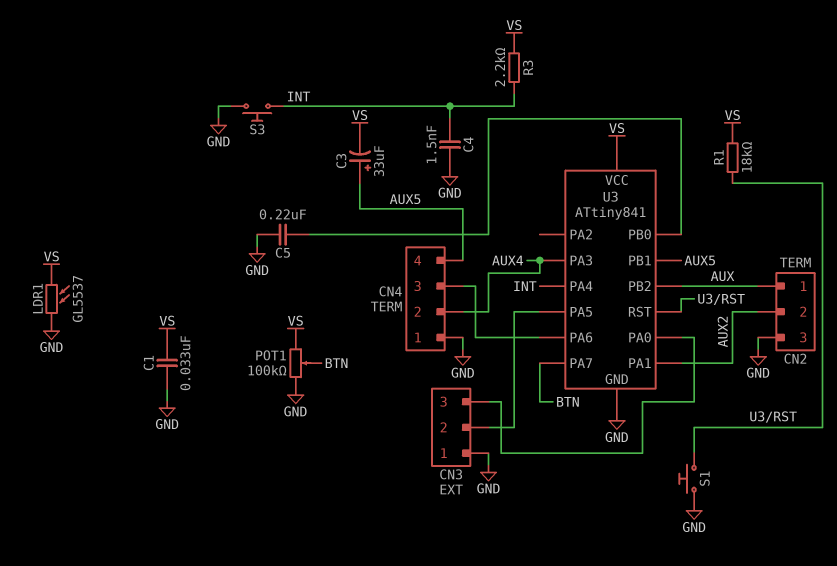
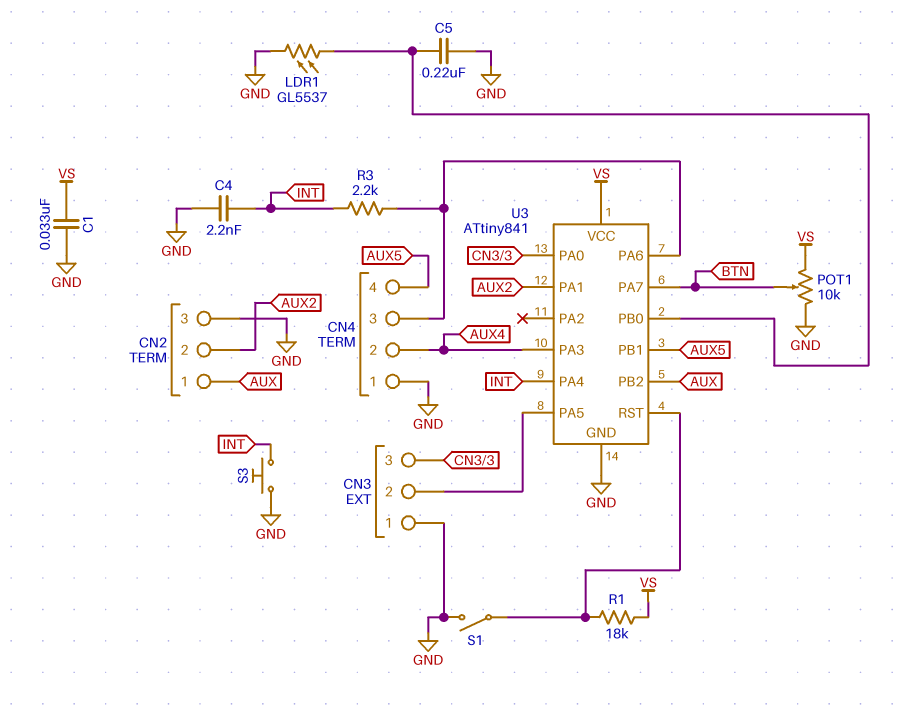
C3: 33uF (plus AUX5, minus VS) -> none
C4: 1.5nF (GND, INT) -> 2.2nF (GND, INT)
LDR1: GL5537 (GND, VS) -> GL5537 (GND, U3/PB0)
POT1: 100k (GND, VS, wiper BTN) -> 10k (GND, VS, wiper BTN)
R3: 2.2k (INT, VS) -> 2.2k (CN4/3, INT)
S1: button (GND, U3/RST) -> switch (GND, U3/RST)

